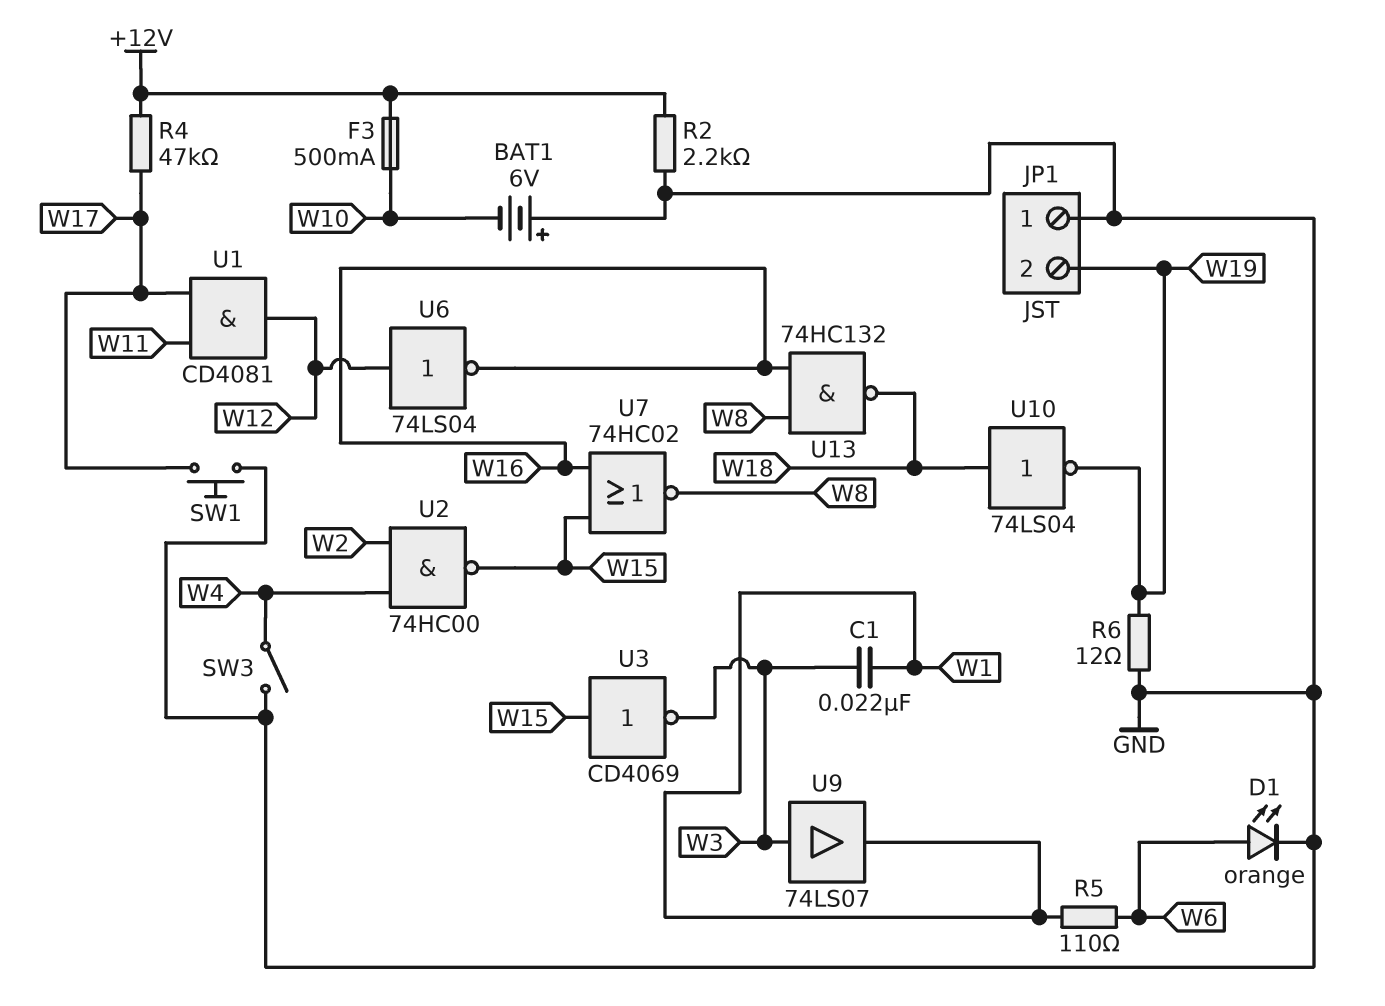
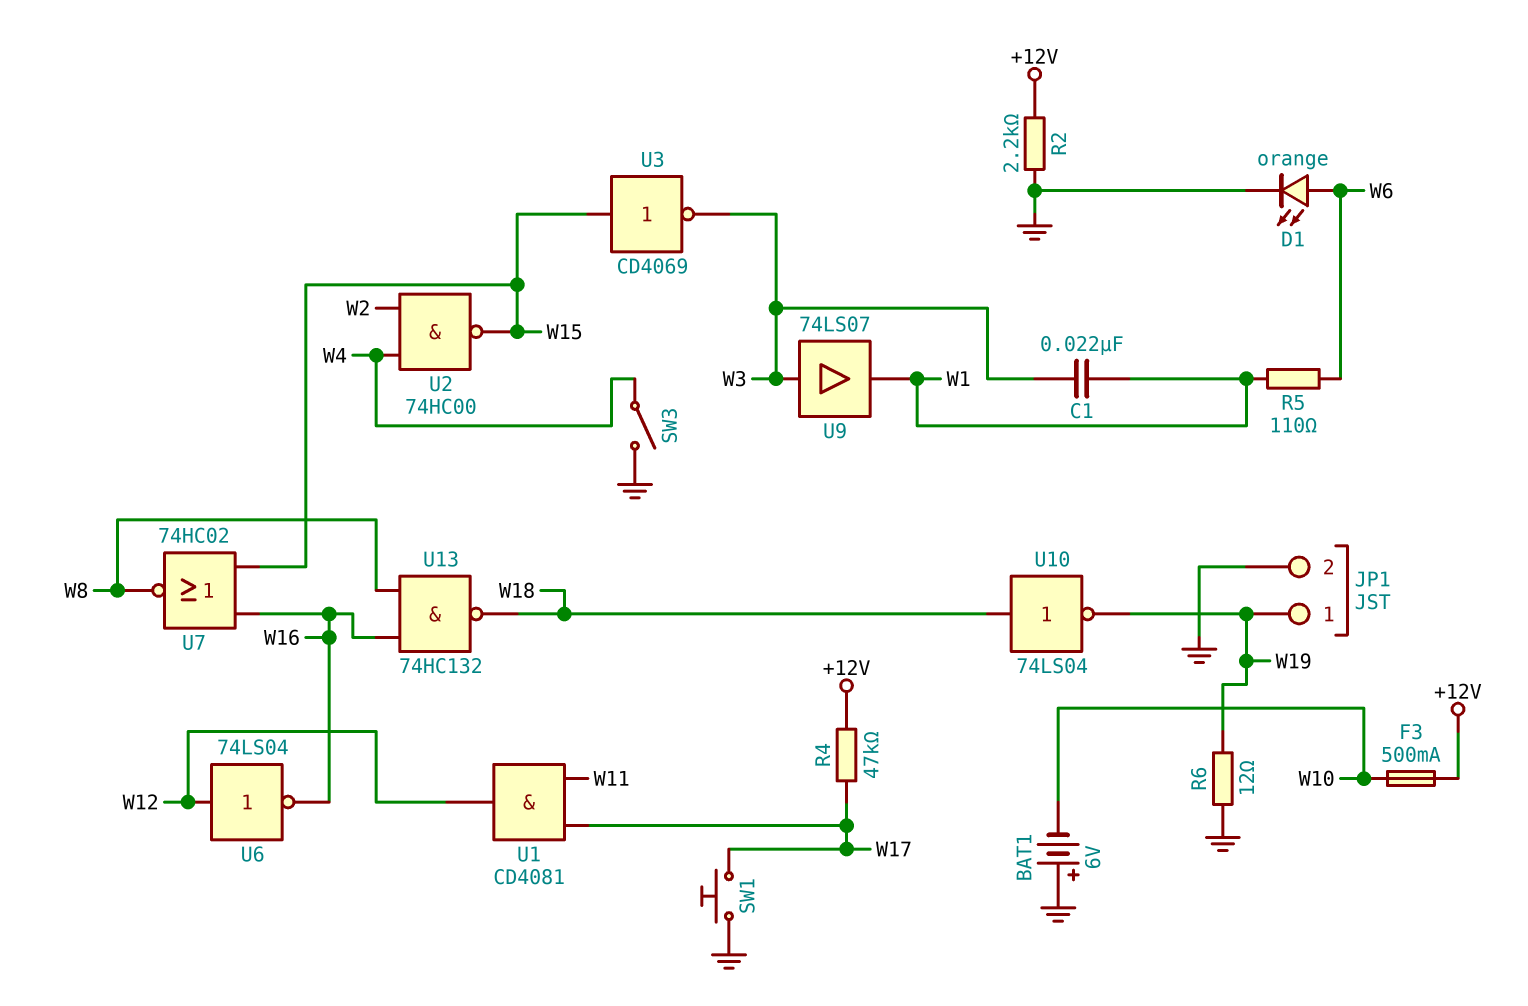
JP1 pin 1: GND -> W19
JP1 pin 2: W19 -> GND

